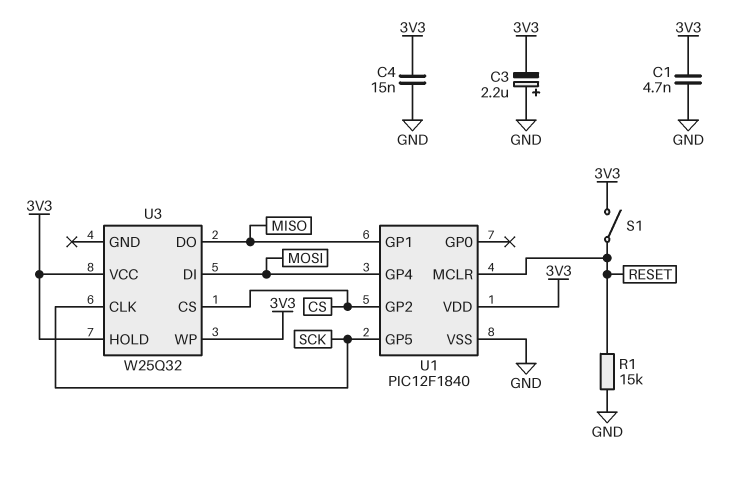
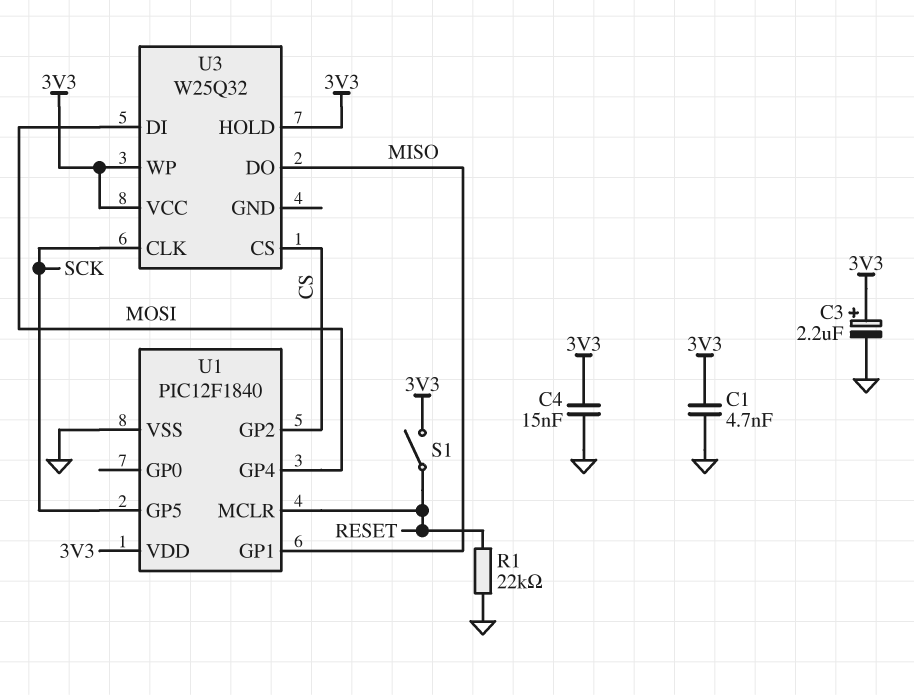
C3: 2.2uF (plus GND, minus 3V3) -> 2.2uF (plus 3V3, minus GND)
R1: 15k (GND, RESET) -> 22k (GND, RESET)

